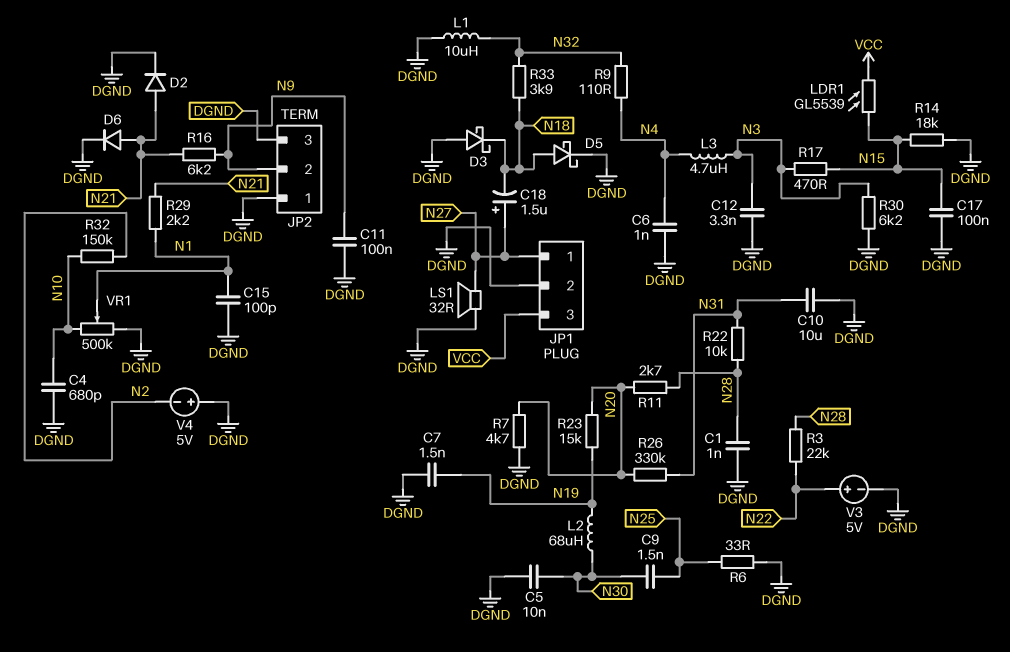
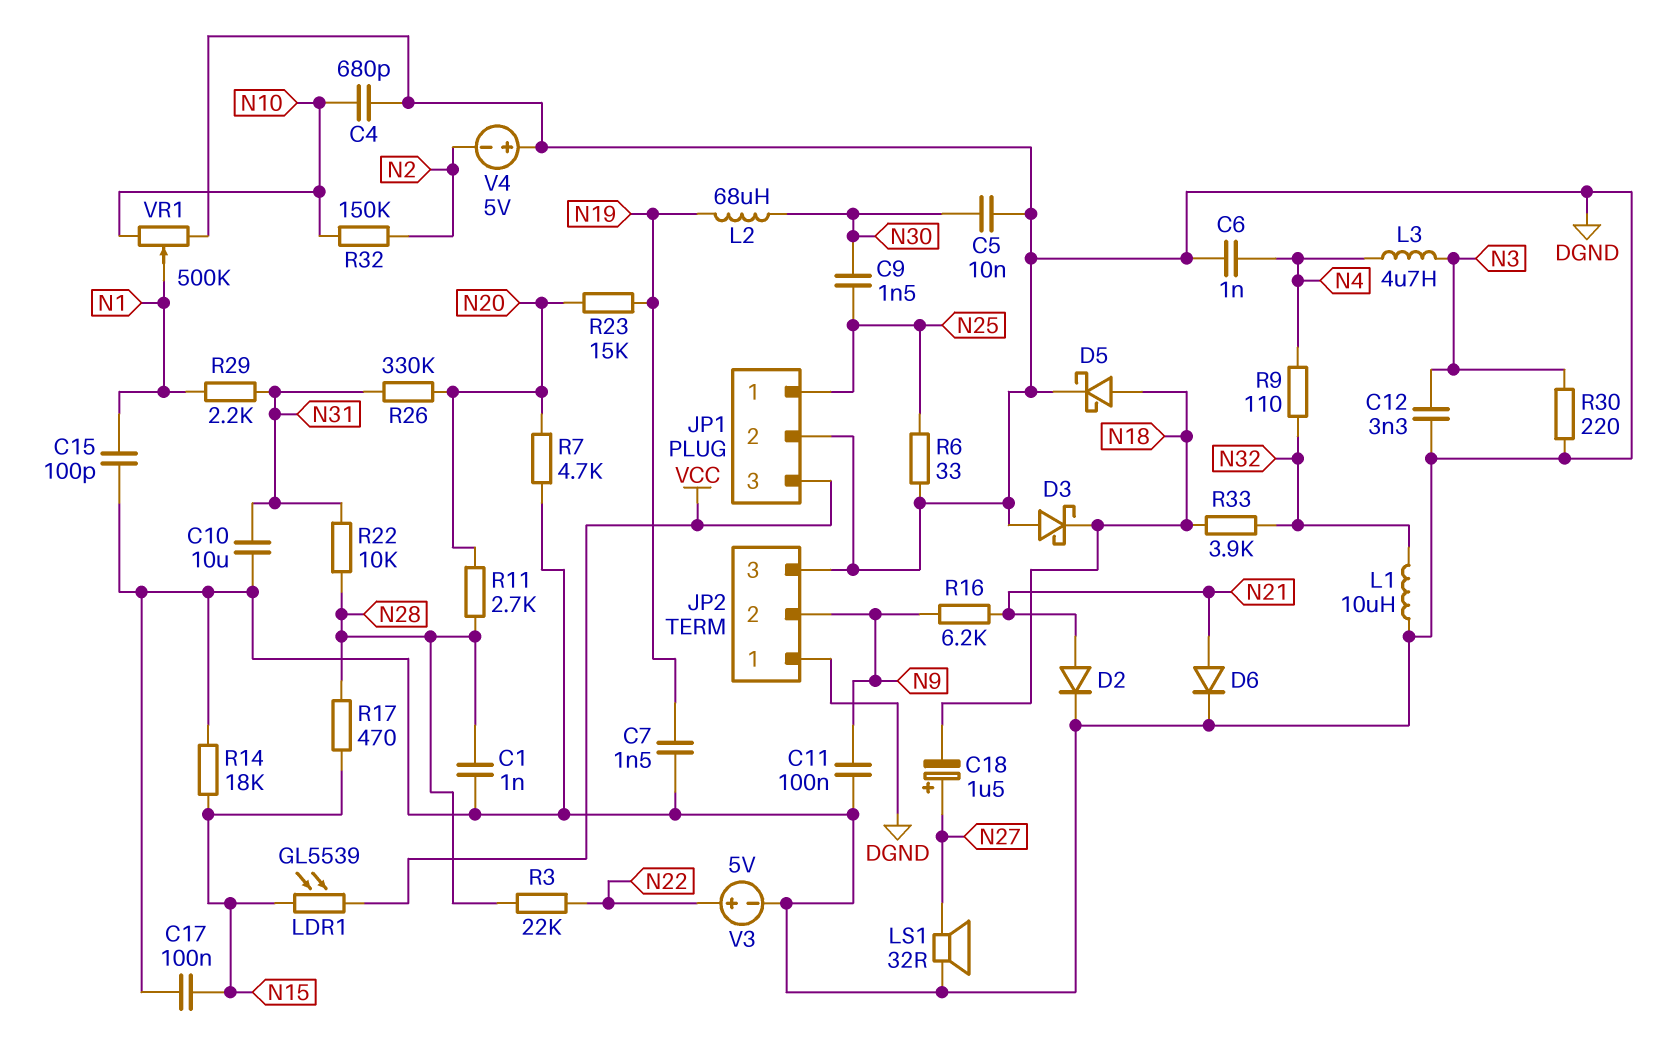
JP1 pin 1: N27 -> N25
R17: 470 (N3, N15) -> 470 (N15, N28)
R29: 2.2k (N1, N21) -> 2.2k (N1, N31)
R30: 6.2k (DGND, N3) -> 220 (DGND, N3)

